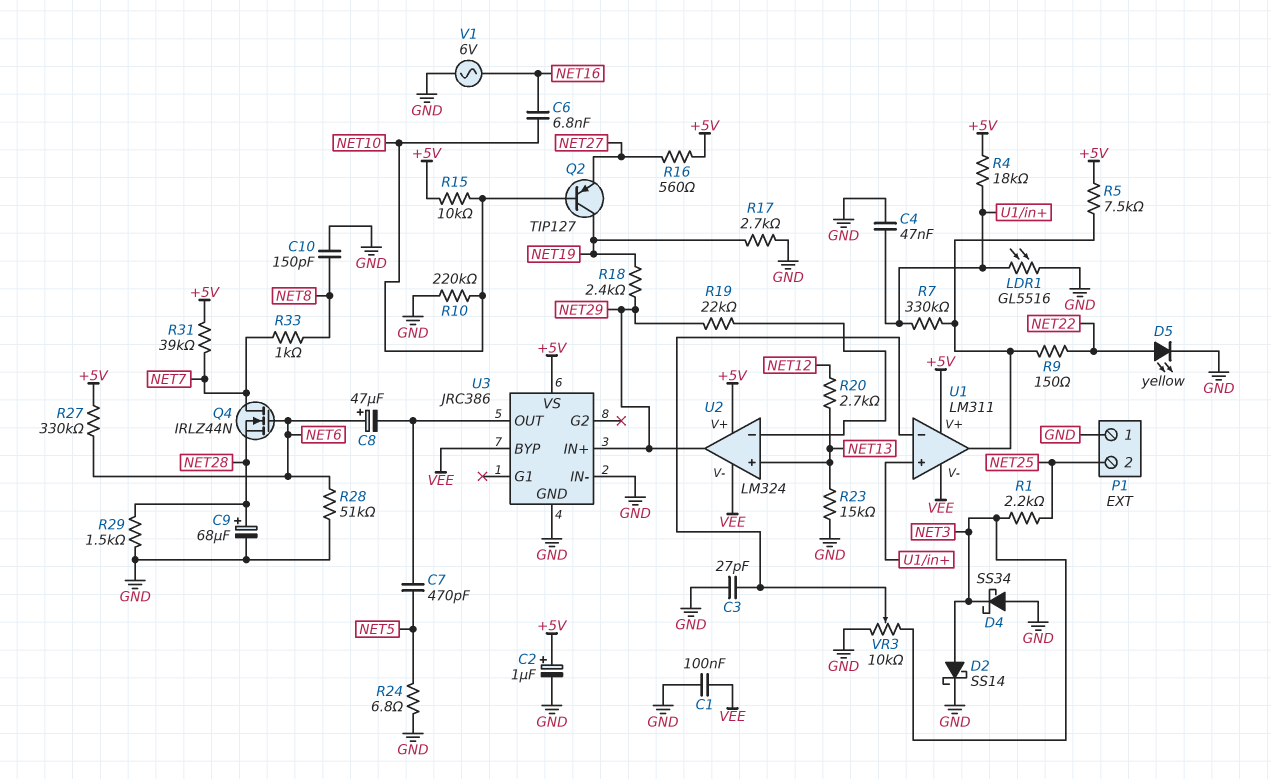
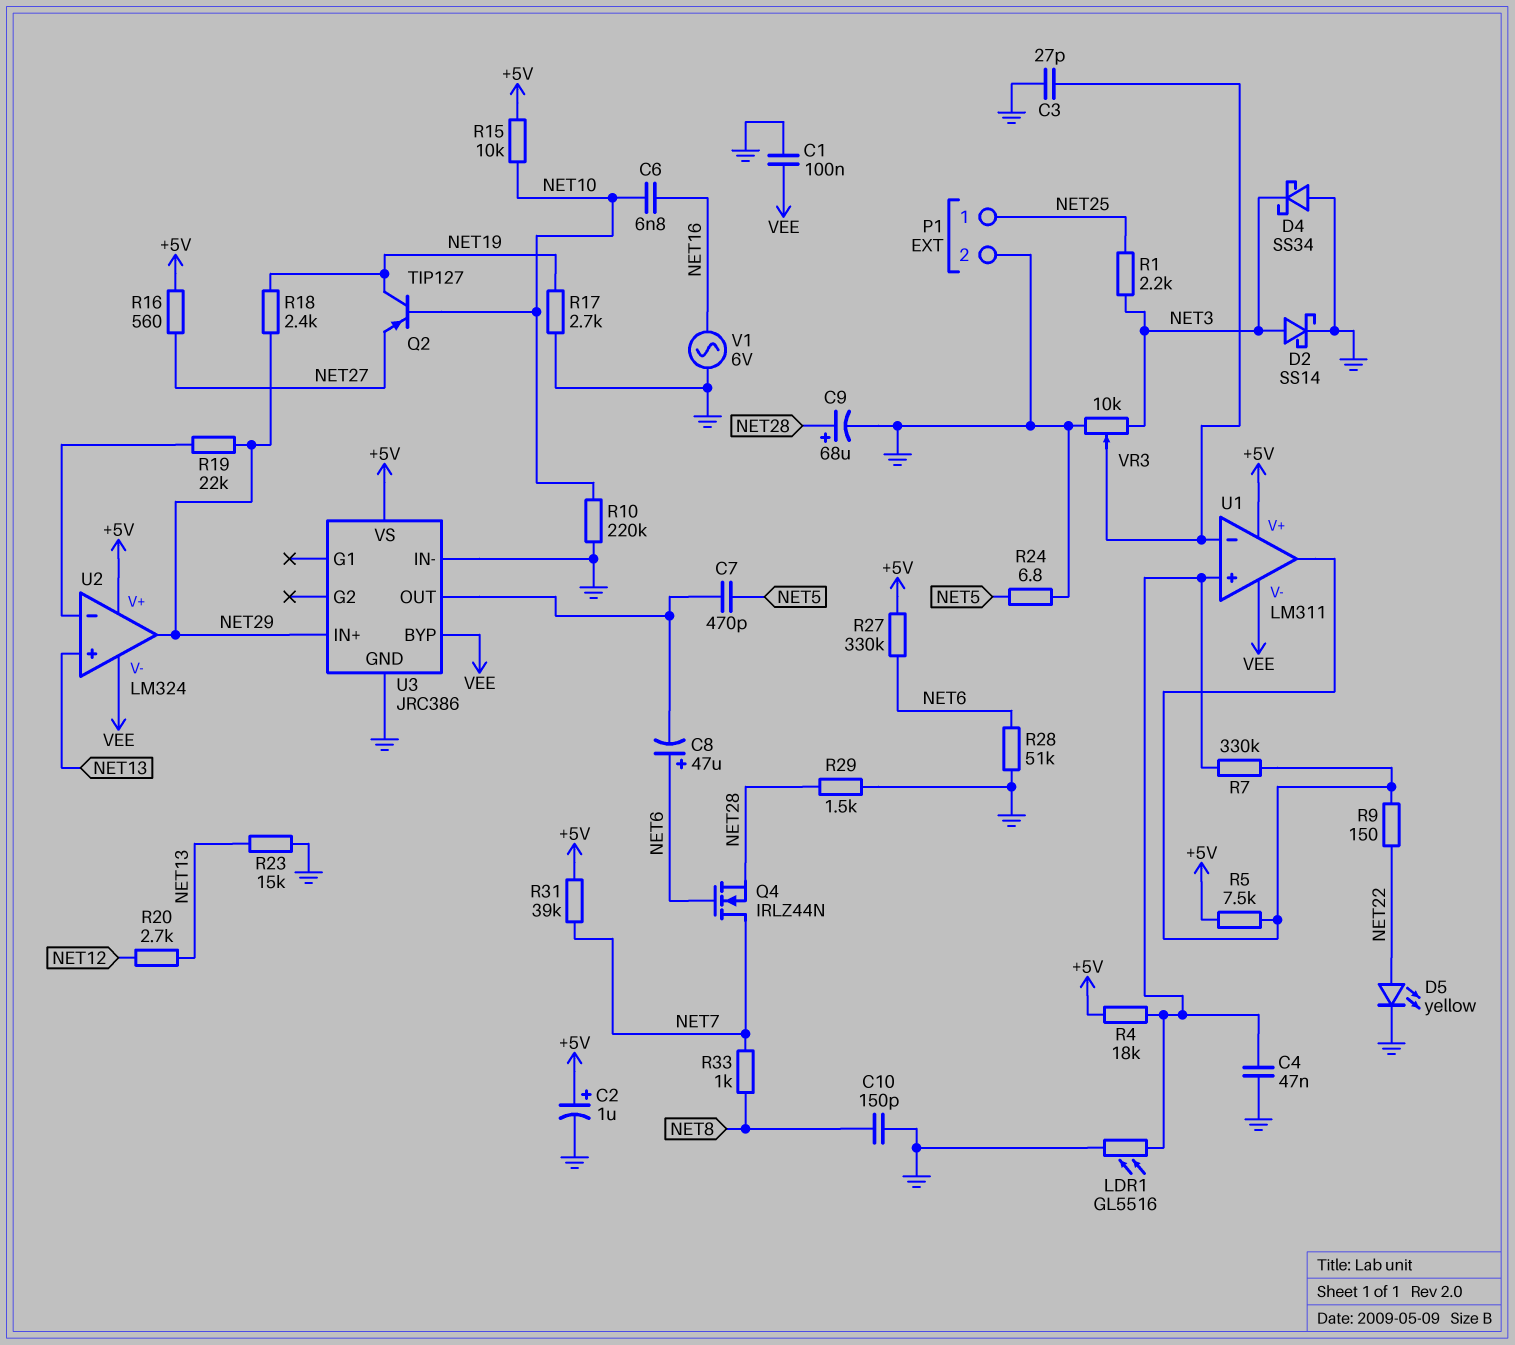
P1 pin 1: GND -> NET25
P1 pin 2: NET25 -> GND

